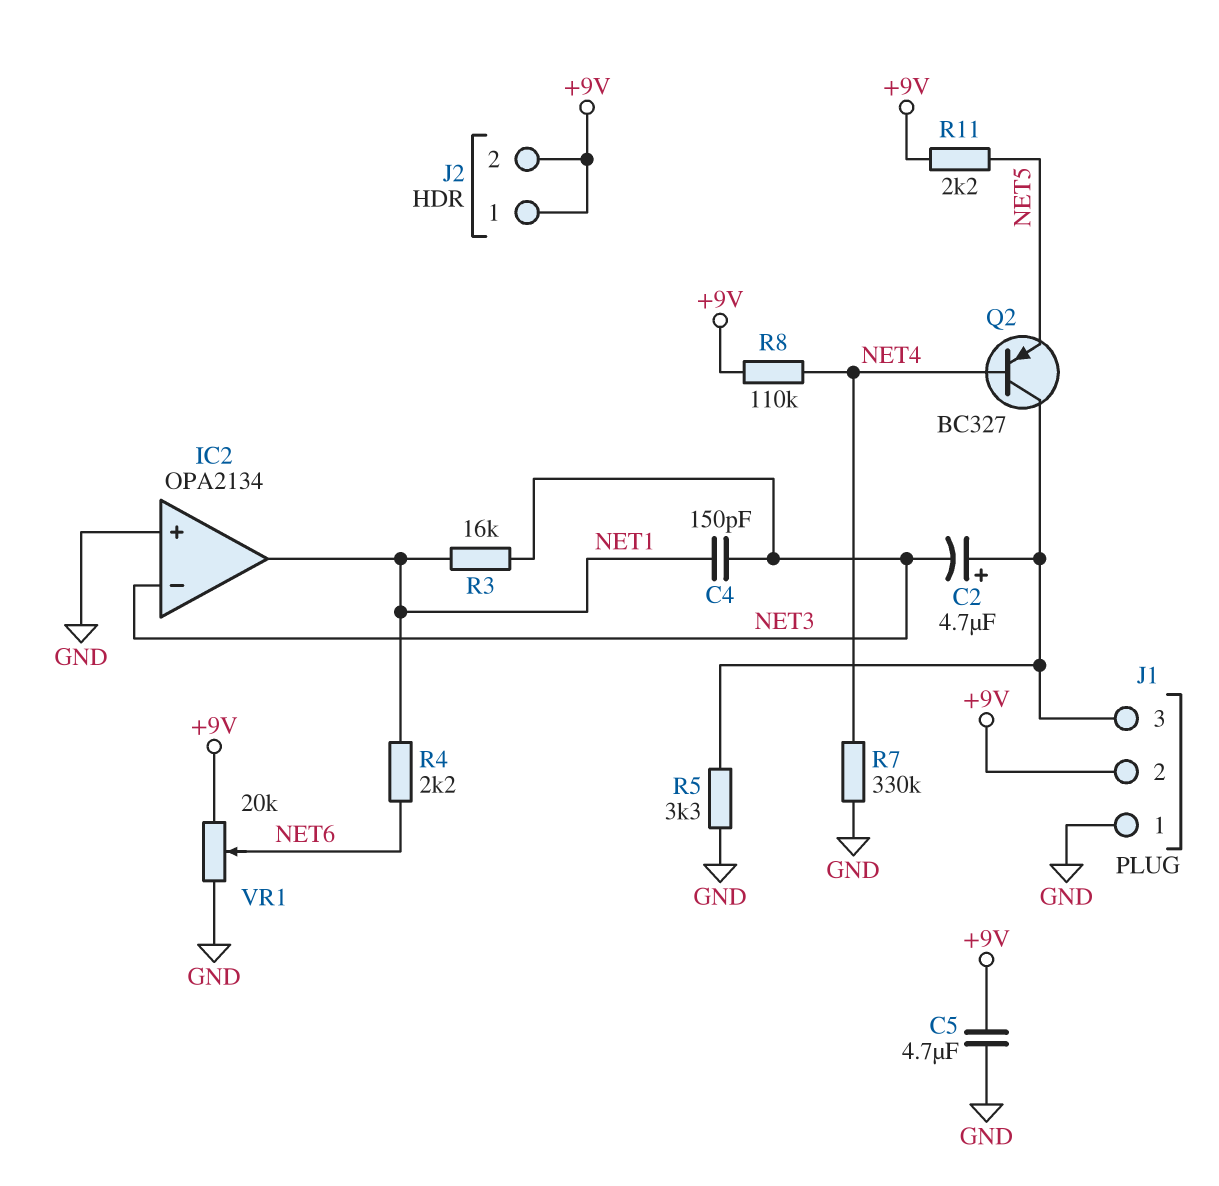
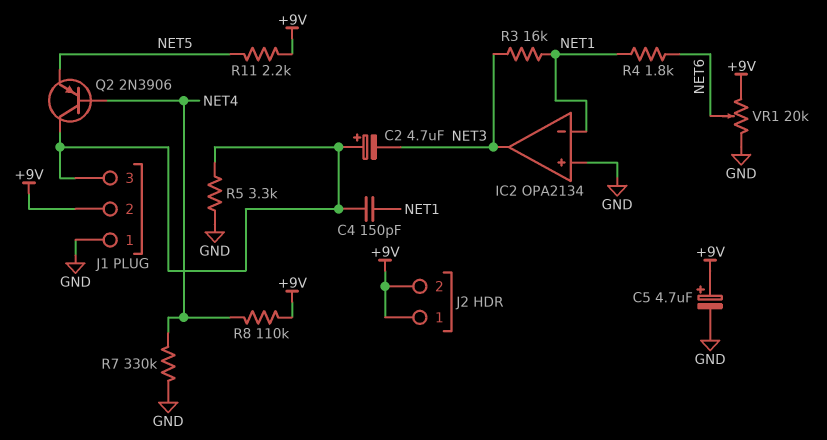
C4: 150pF (NET1, NET3) -> 150pF (J1/3, NET1)
C5: 4.7uF (+9V, GND) -> 4.7uF (plus +9V, minus GND)
IC2 pin in-: NET3 -> NET1
IC2 pin out: NET1 -> NET3
Q2: PNP BC327 (B NET4, C J1/3, E NET5) -> PNP 2N3906 (B NET4, C J1/3, E NET5)
R4: 2.2k (NET1, NET6) -> 1.8k (NET1, NET6)

